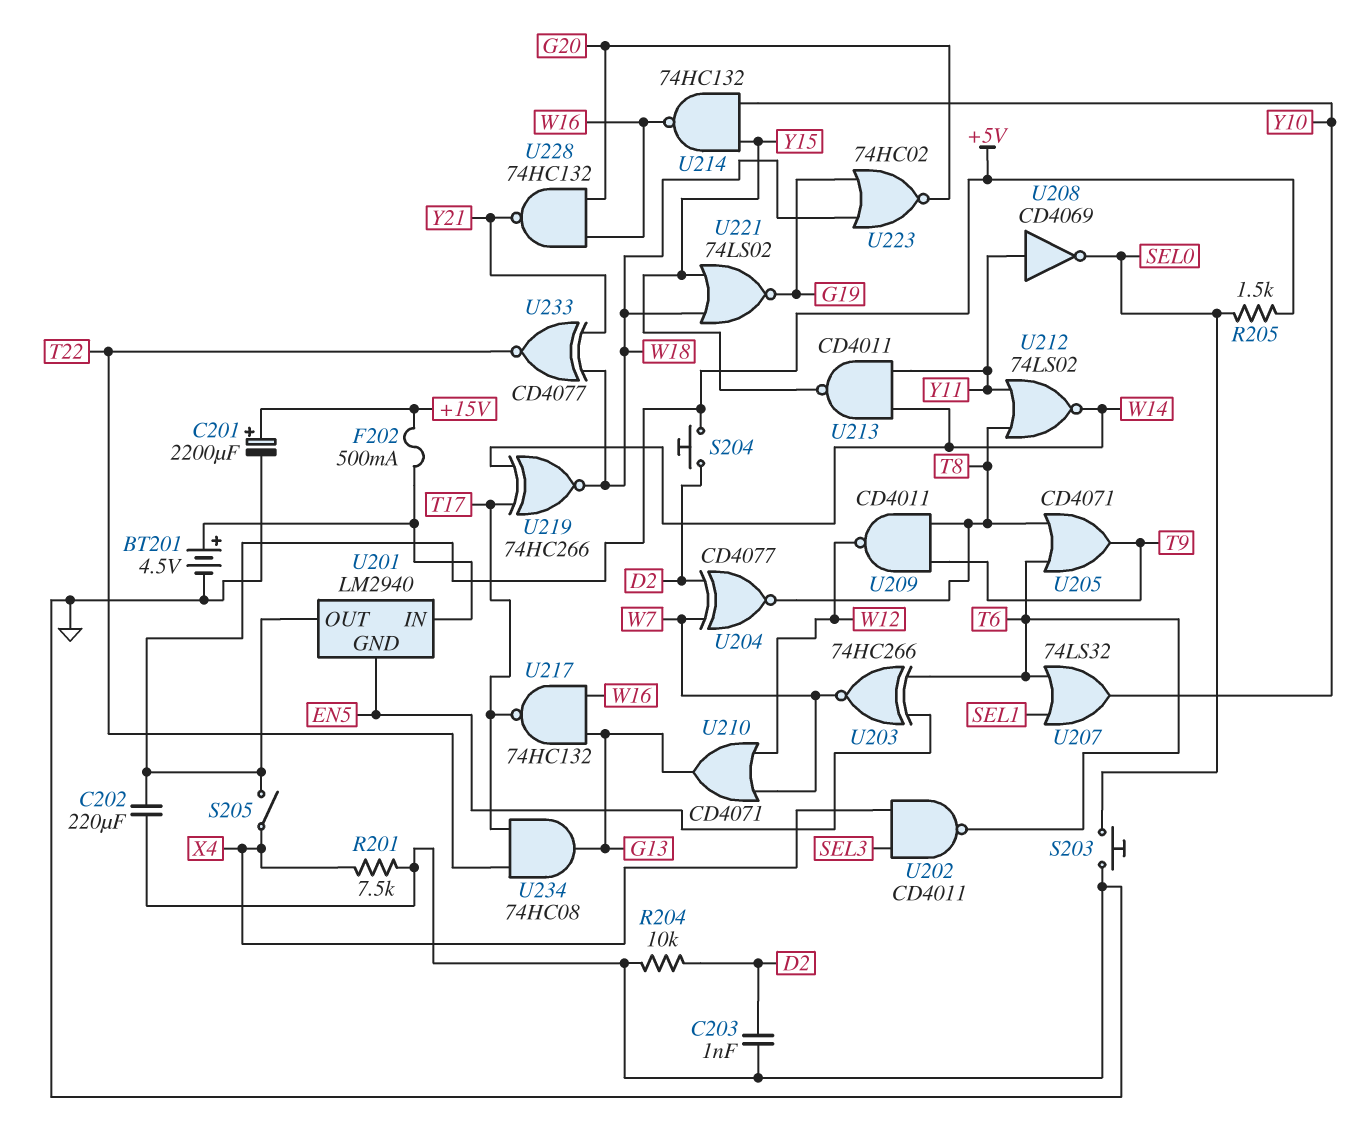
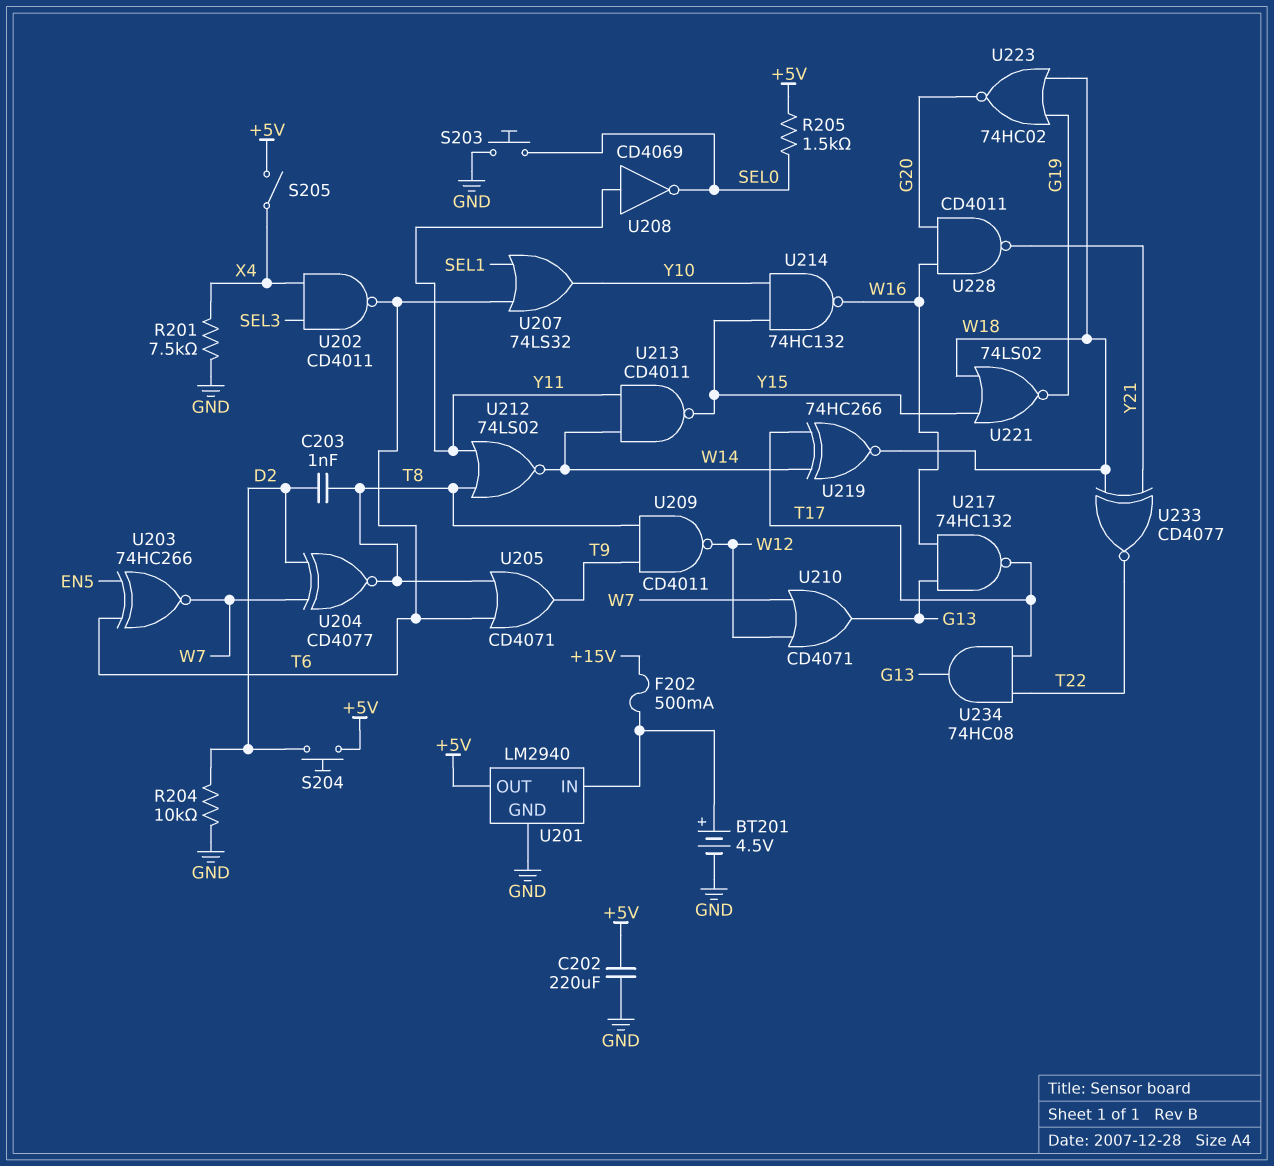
C201: 2200uF (plus +15V, minus GND) -> none
C203: 1nF (D2, GND) -> 1nF (D2, T8)
U201 pin GND: EN5 -> GND
U228: NAND 74HC132 (in G20, in W16, out Y21) -> NAND CD4011 (in G20, in W16, out Y21)

